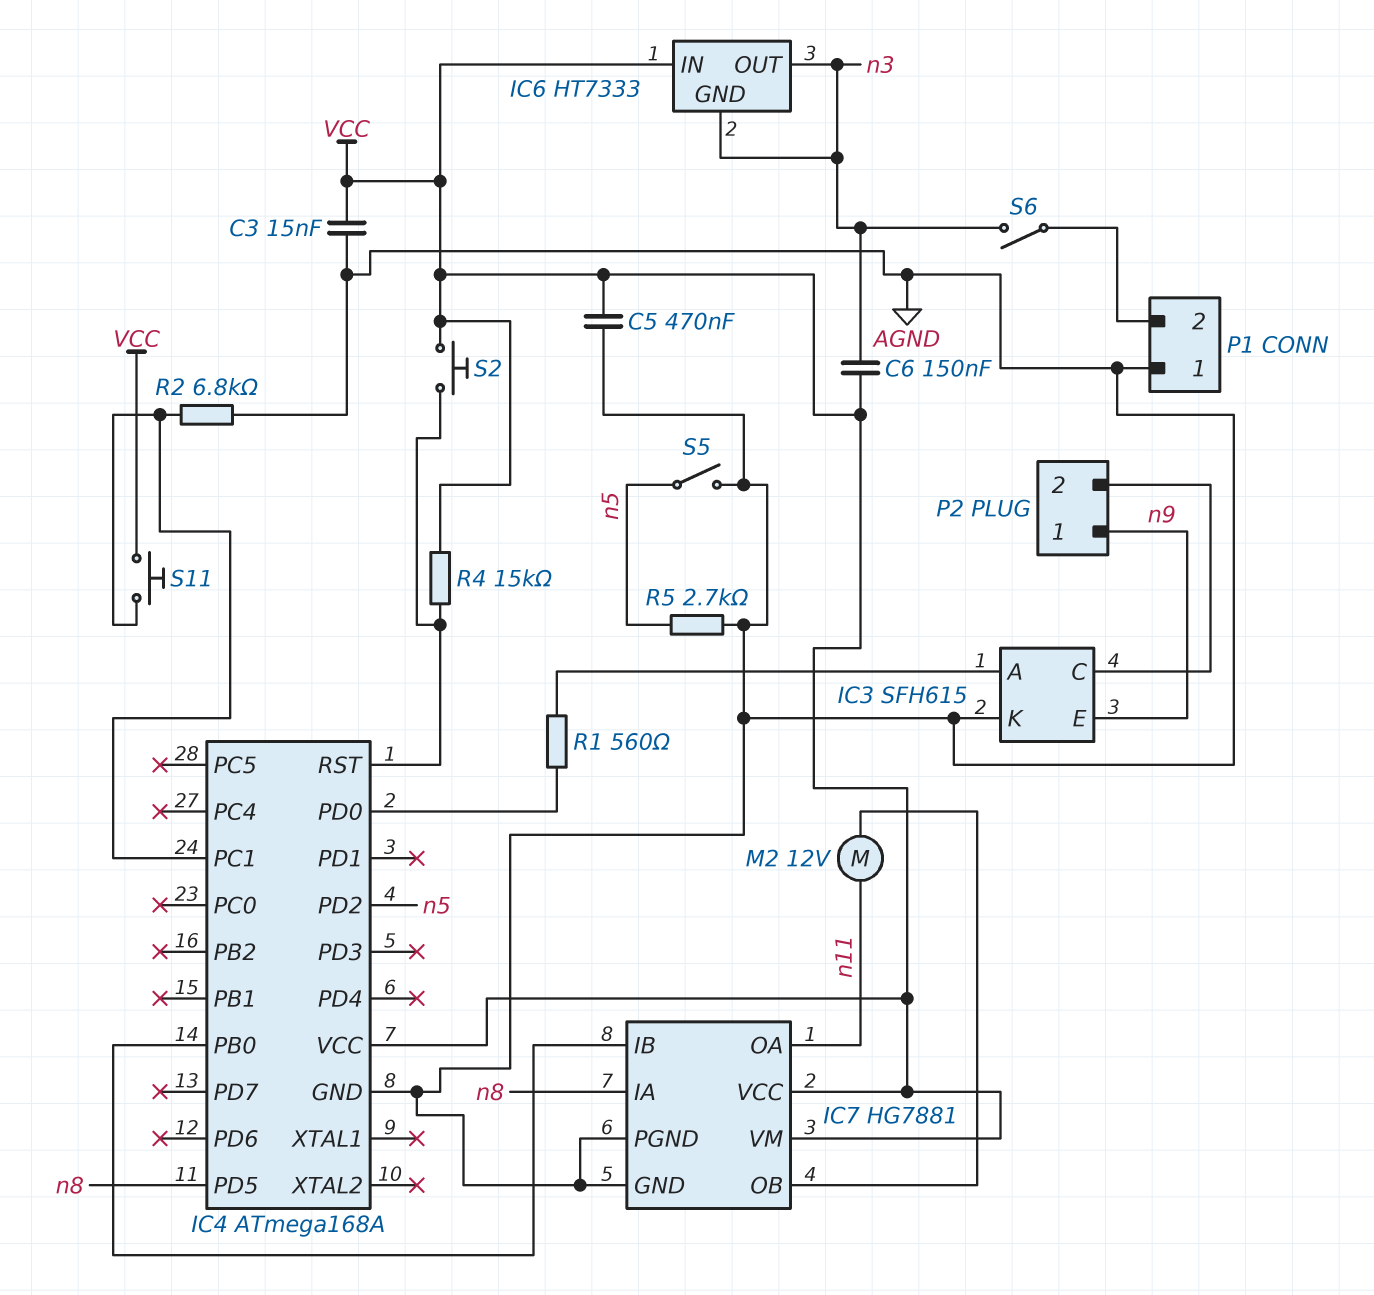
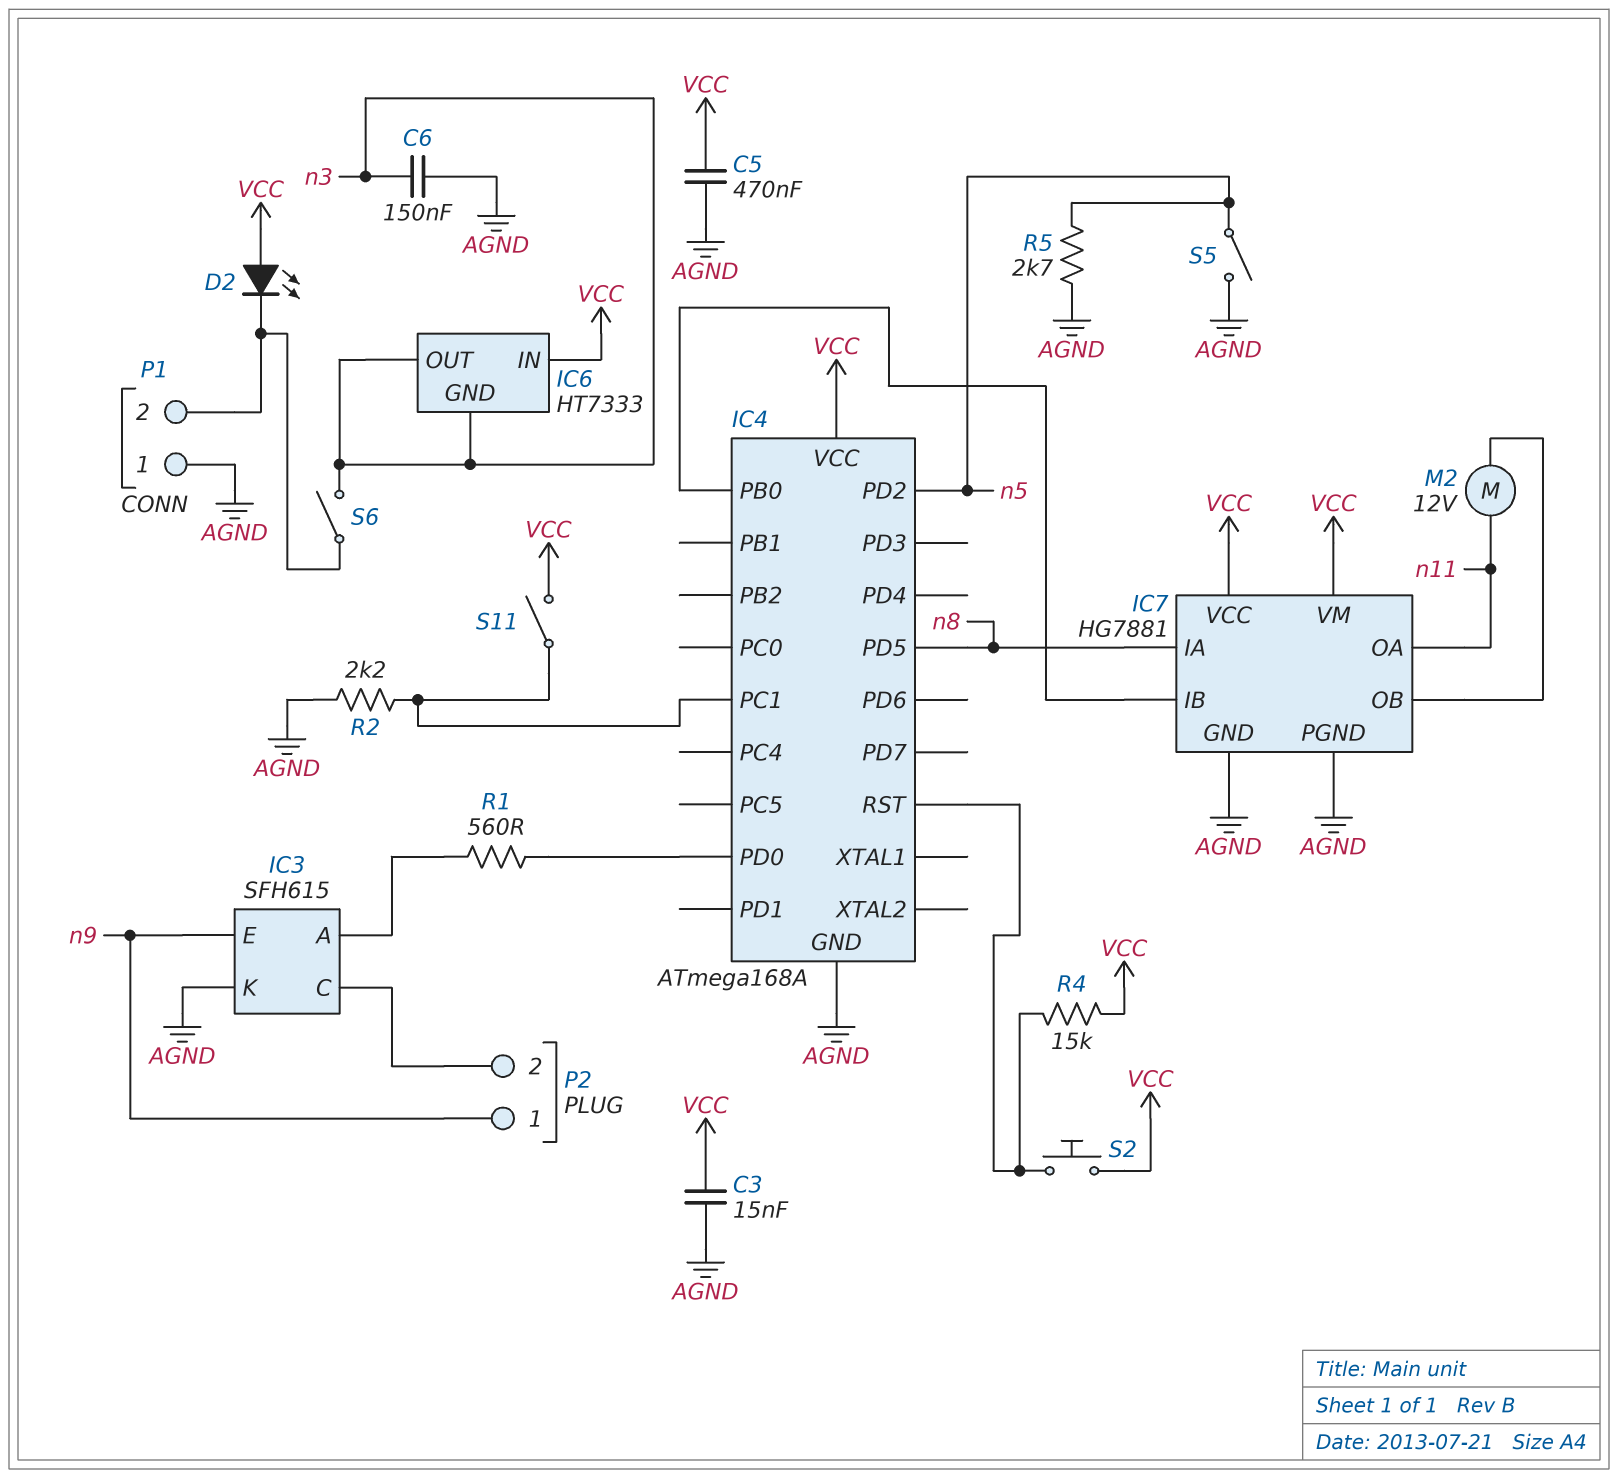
C6: 150nF (VCC, n3) -> 150nF (AGND, n3)
D2: none -> LED (A VCC, K P1/2)
R2: 6.8k (AGND, IC4/PC1) -> 2.2k (AGND, IC4/PC1)
S11: button (IC4/PC1, VCC) -> switch (IC4/PC1, VCC)

